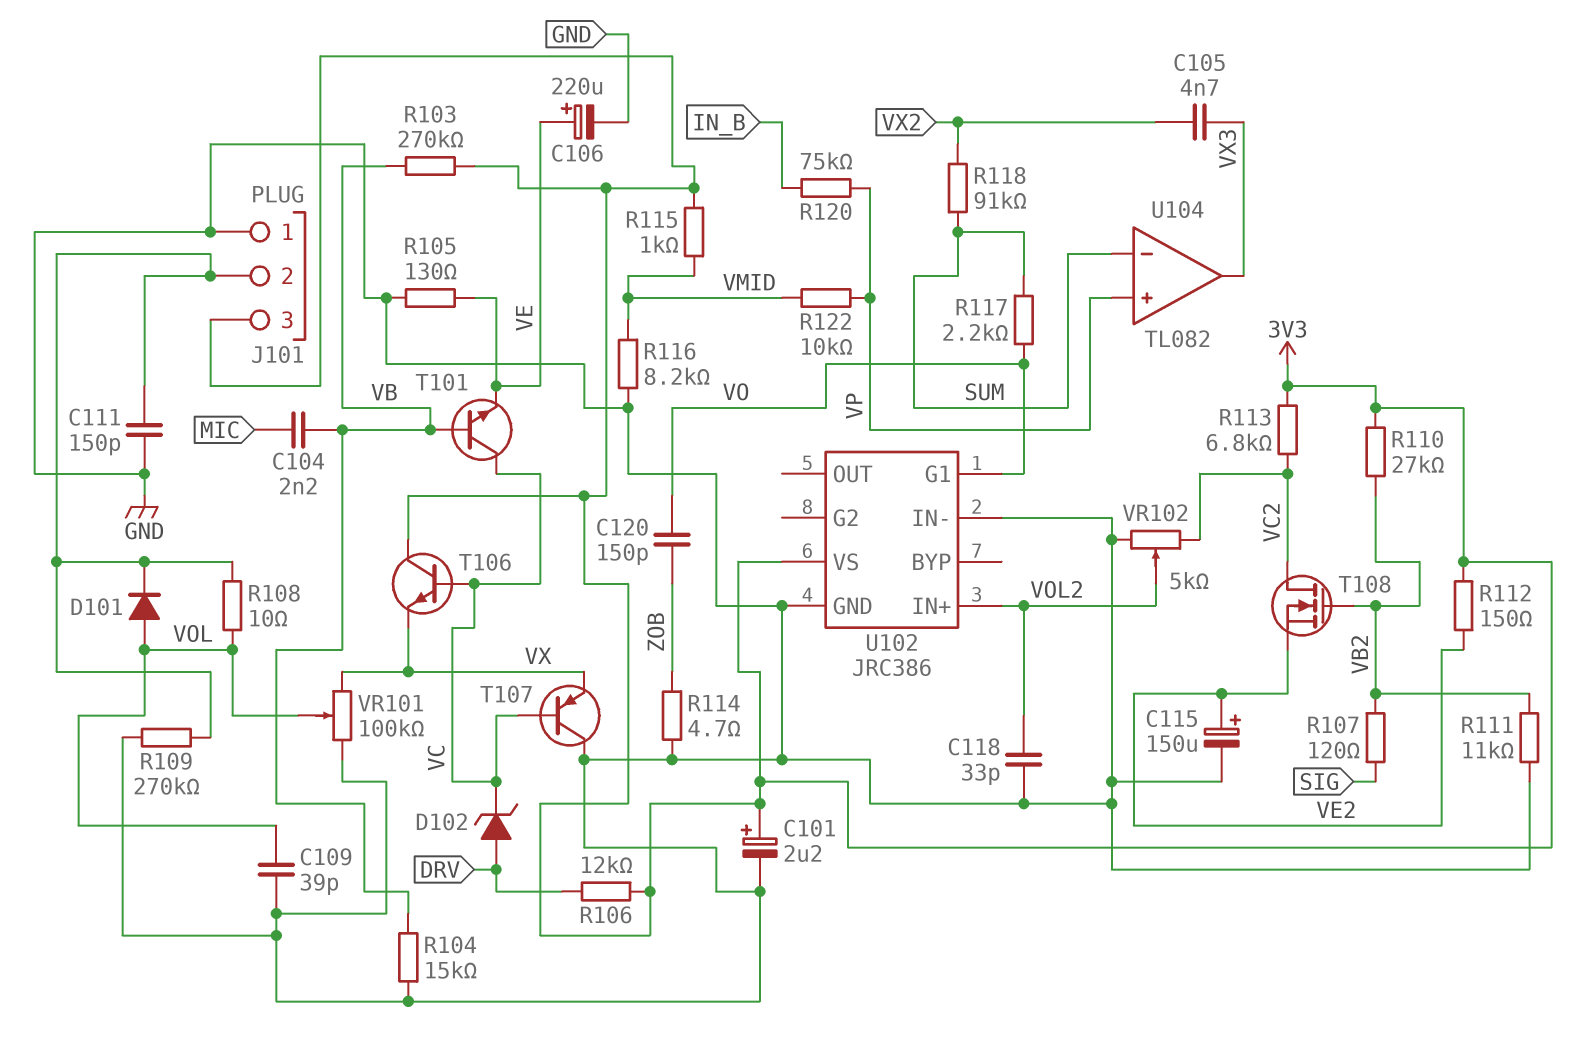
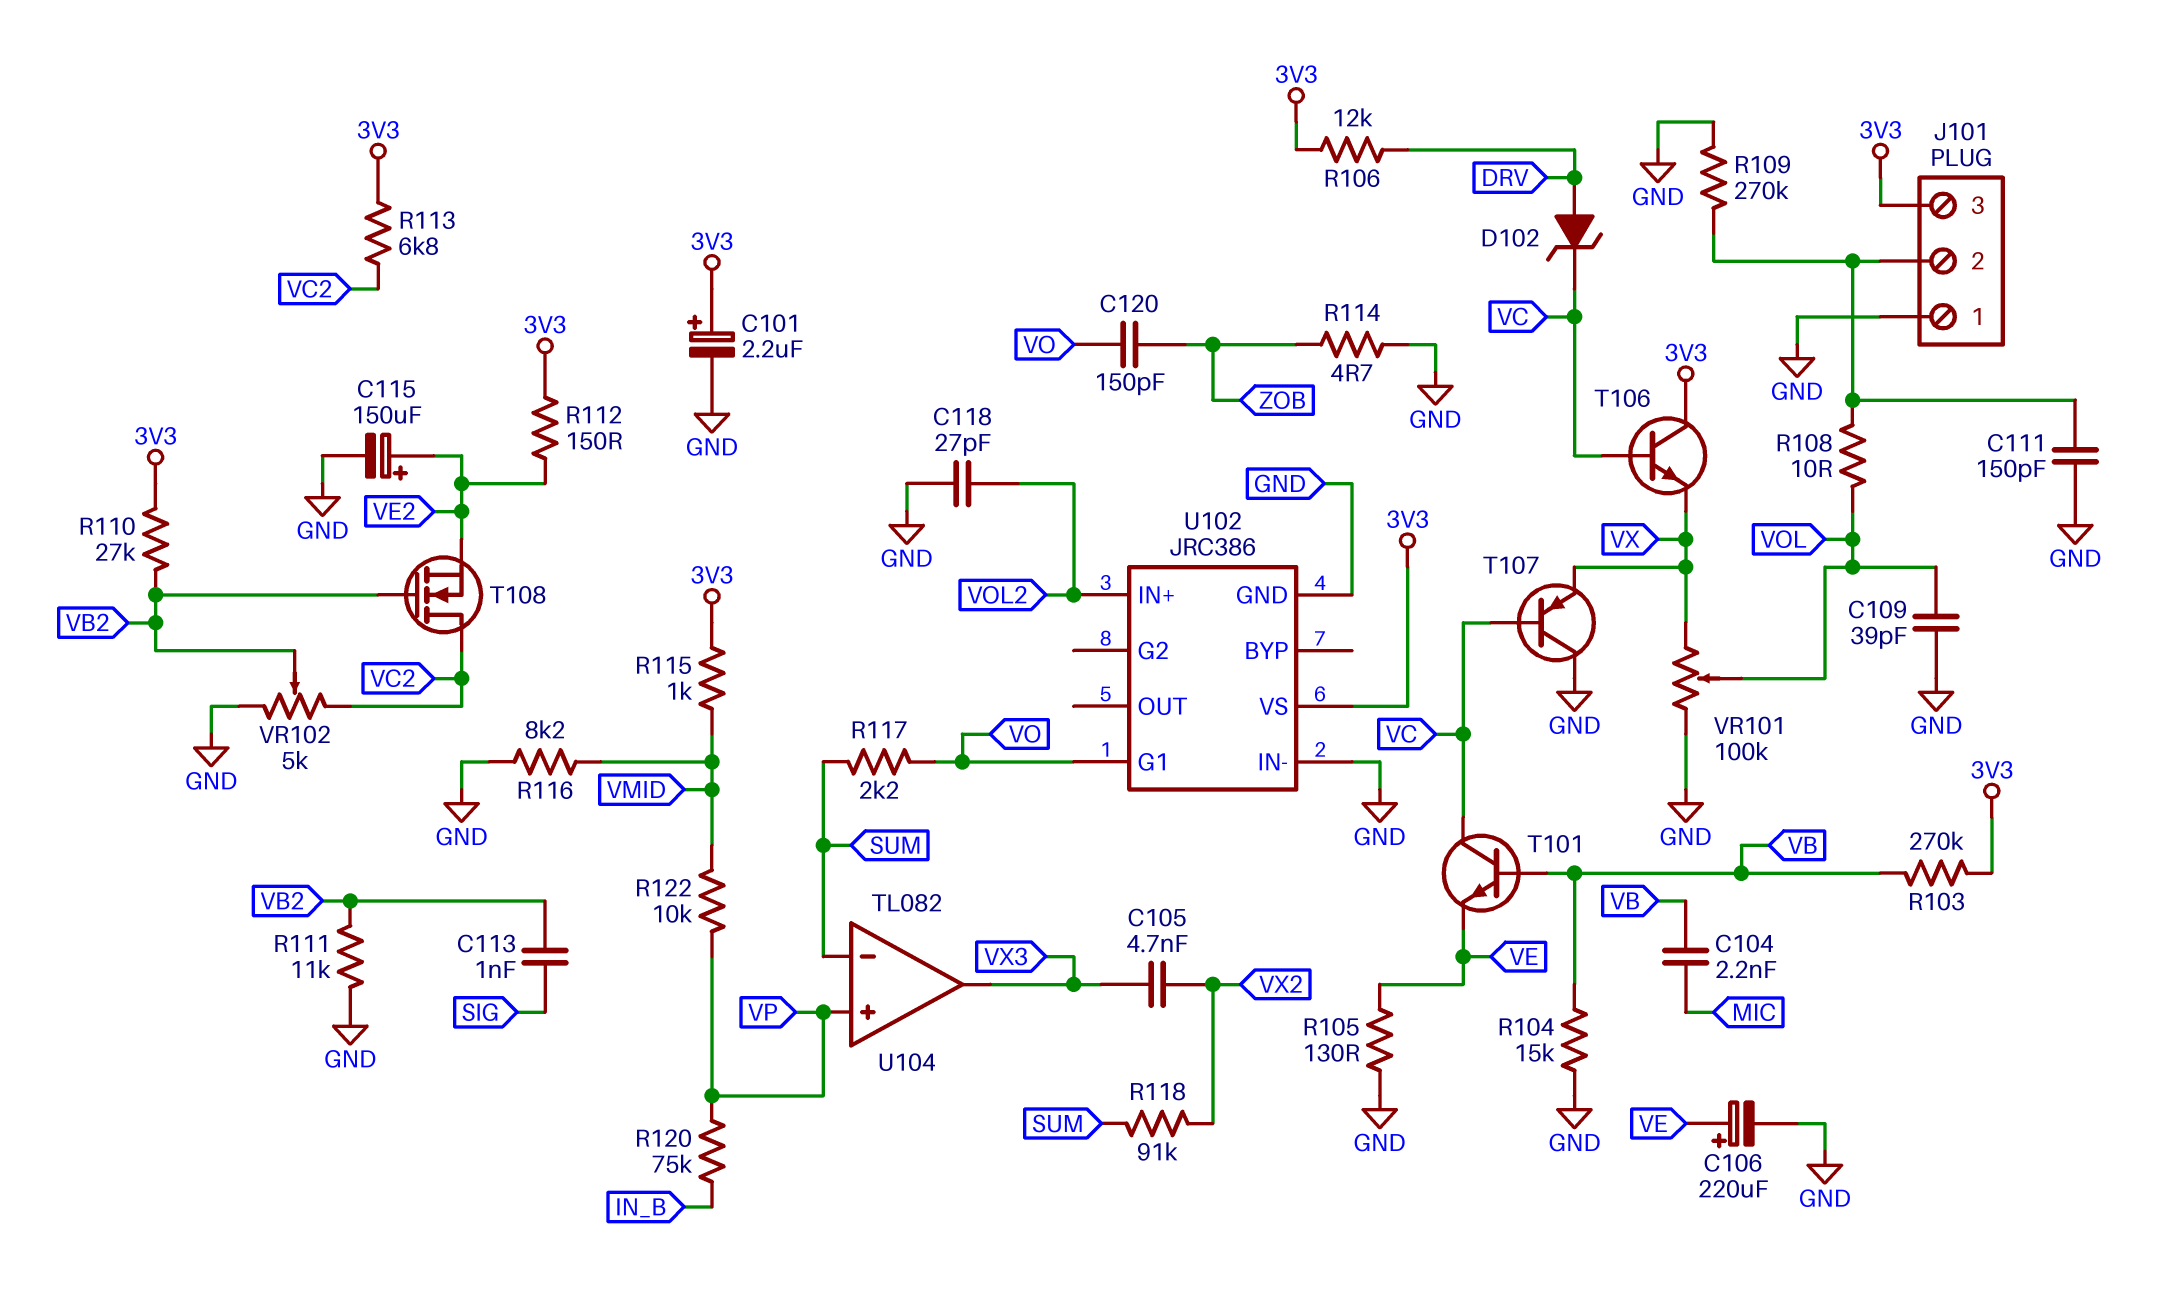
C113: none -> 1nF (SIG, VB2)
C118: 33pF (GND, VOL2) -> 27pF (GND, VOL2)
D101: diode (A VOL, K J101/2) -> none
R107: 120 (SIG, VB2) -> none
VR102: 5k (GND, VC2, wiper VOL2) -> 5k (GND, VC2, wiper VB2)

